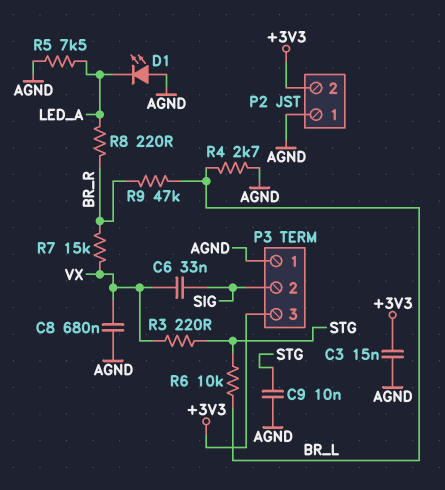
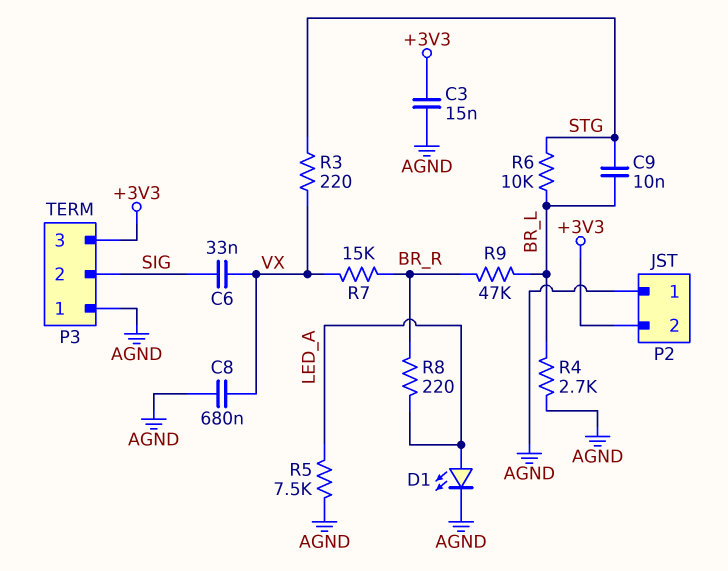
C9: 10nF (AGND, STG) -> 10nF (BR_L, STG)
D1: LED (A AGND, K LED_A) -> LED (A LED_A, K AGND)

